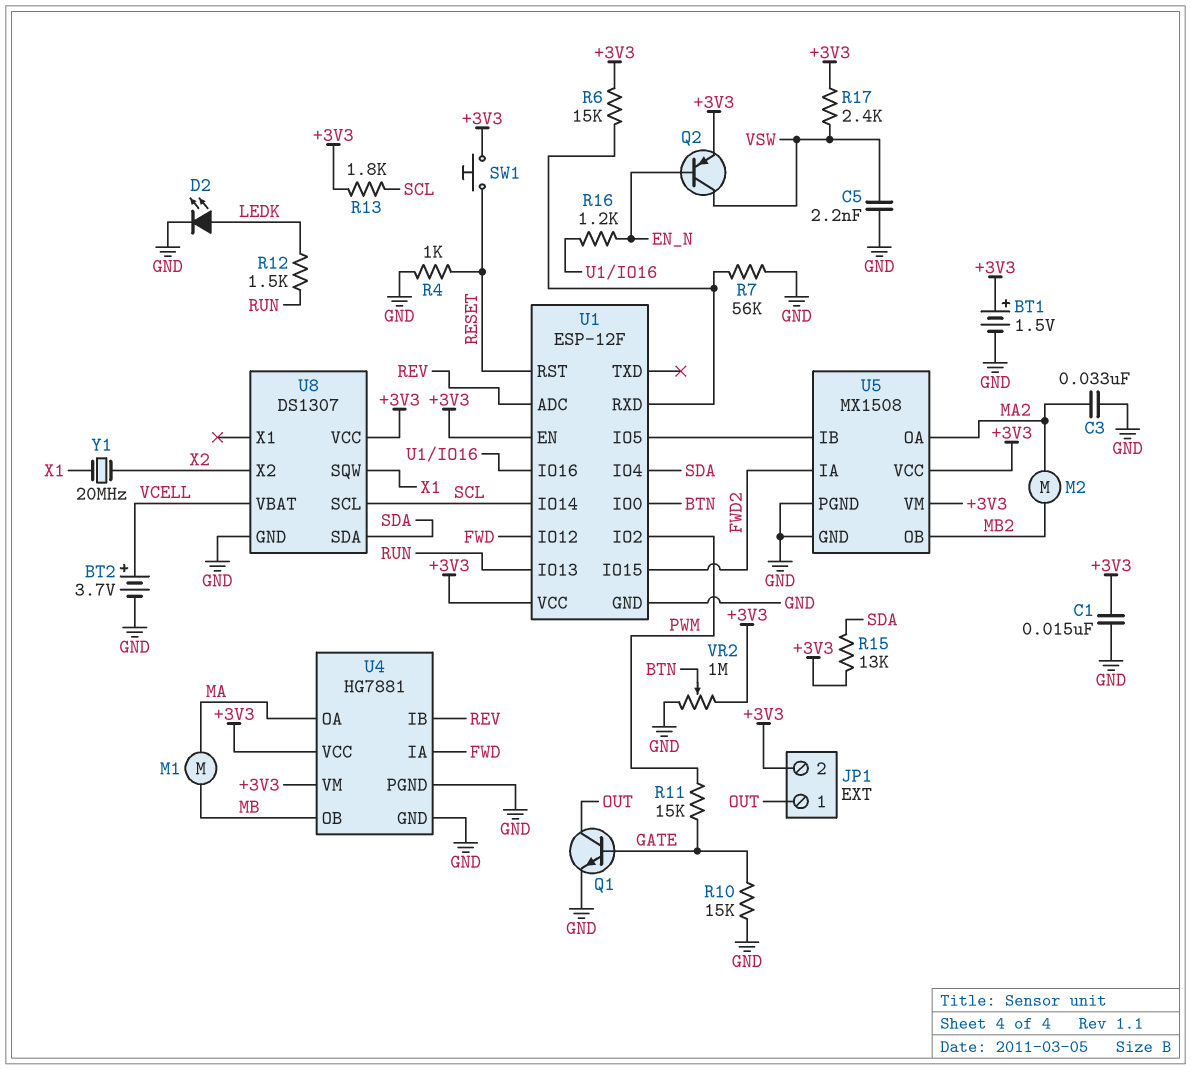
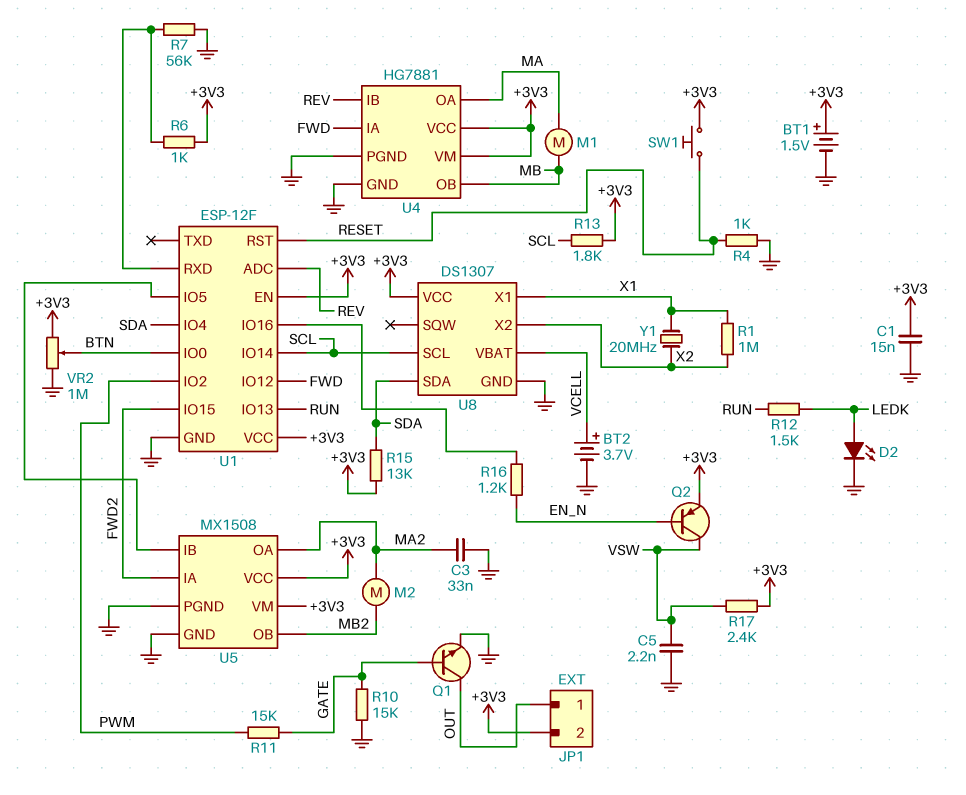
R1: none -> 1M (X1, X2)
R6: 15k (+3V3, U1/RXD) -> 1k (+3V3, U1/RXD)
U8 pin SQW: X1 -> none
U8 pin X1: none -> X1

